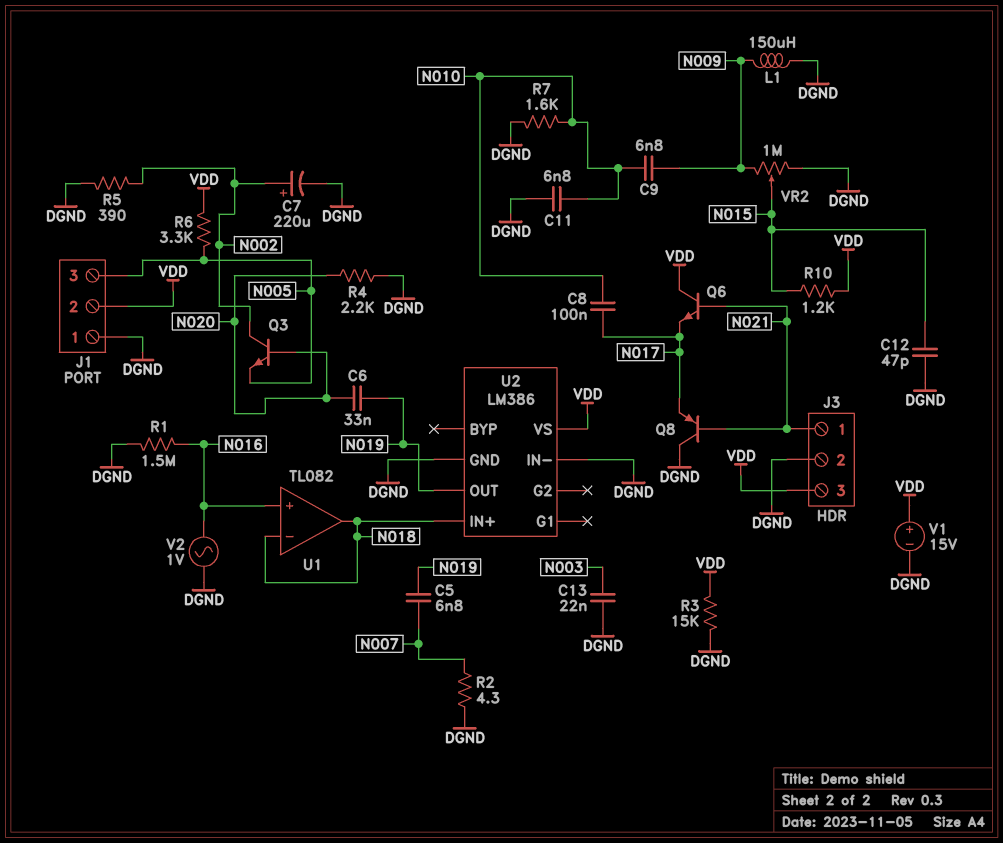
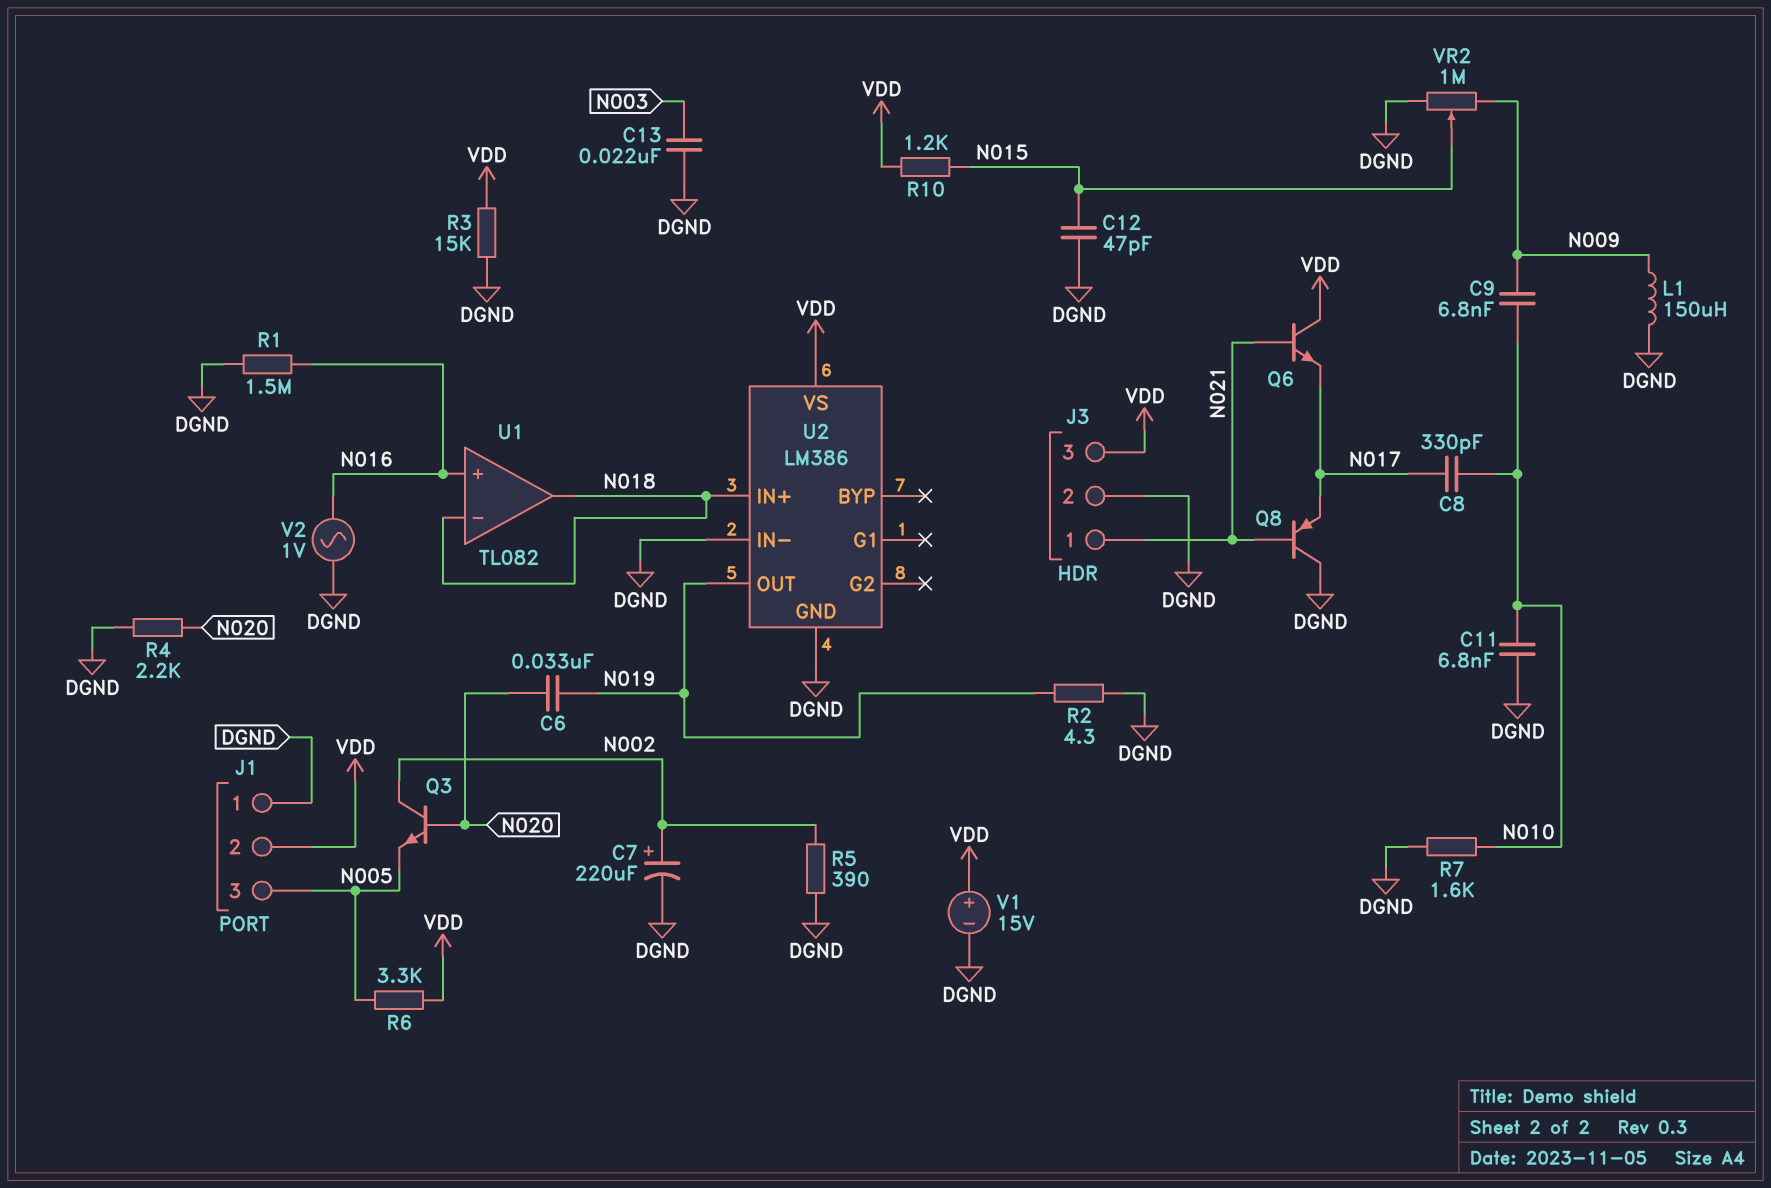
C5: 6.8nF (N007, N019) -> none
C8: 100nF (N010, N017) -> 330pF (N010, N017)
R2: 4.3 (DGND, N007) -> 4.3 (DGND, N019)

